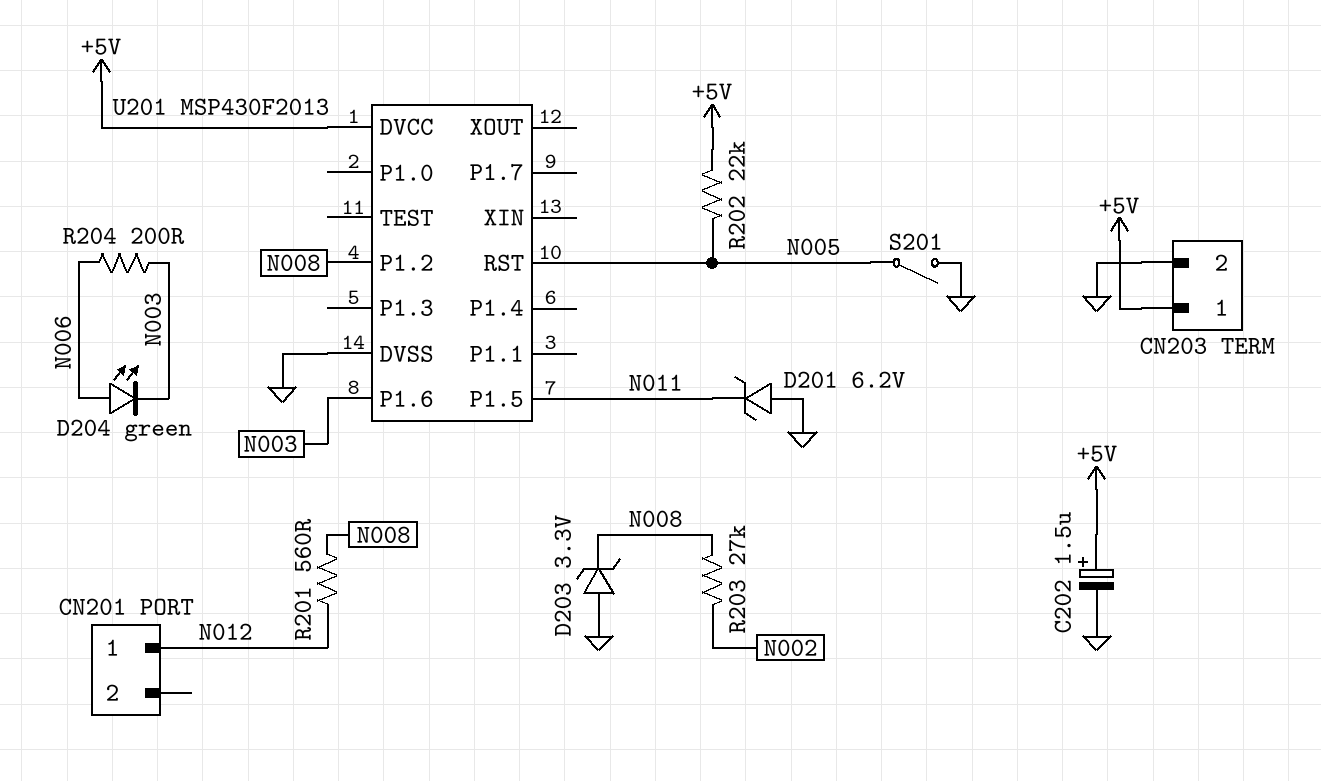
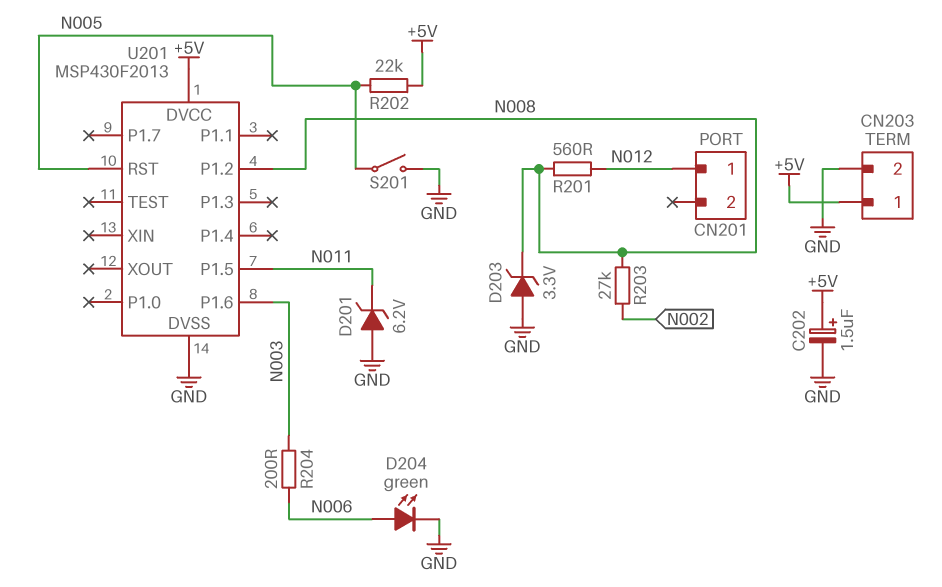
D204: LED green (A N006, K N003) -> LED green (A N006, K GND)

